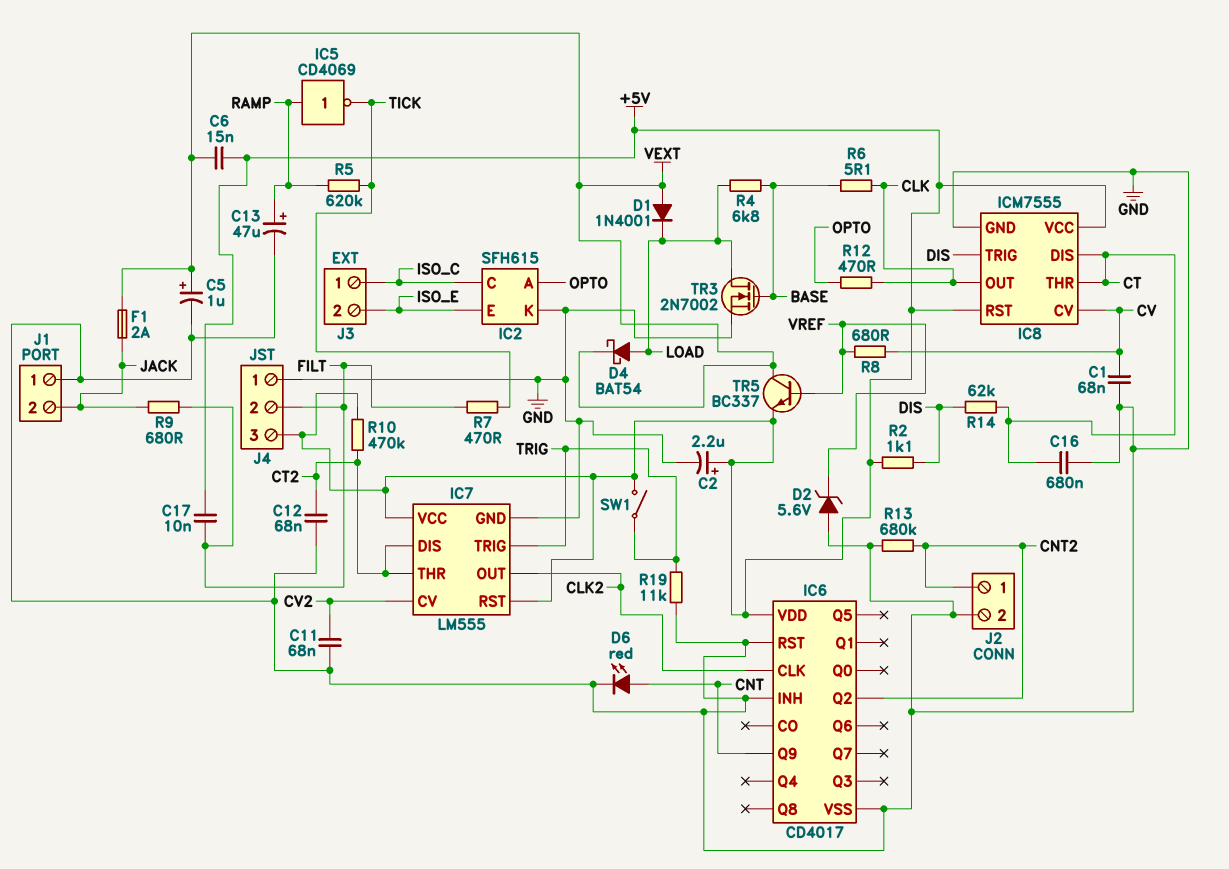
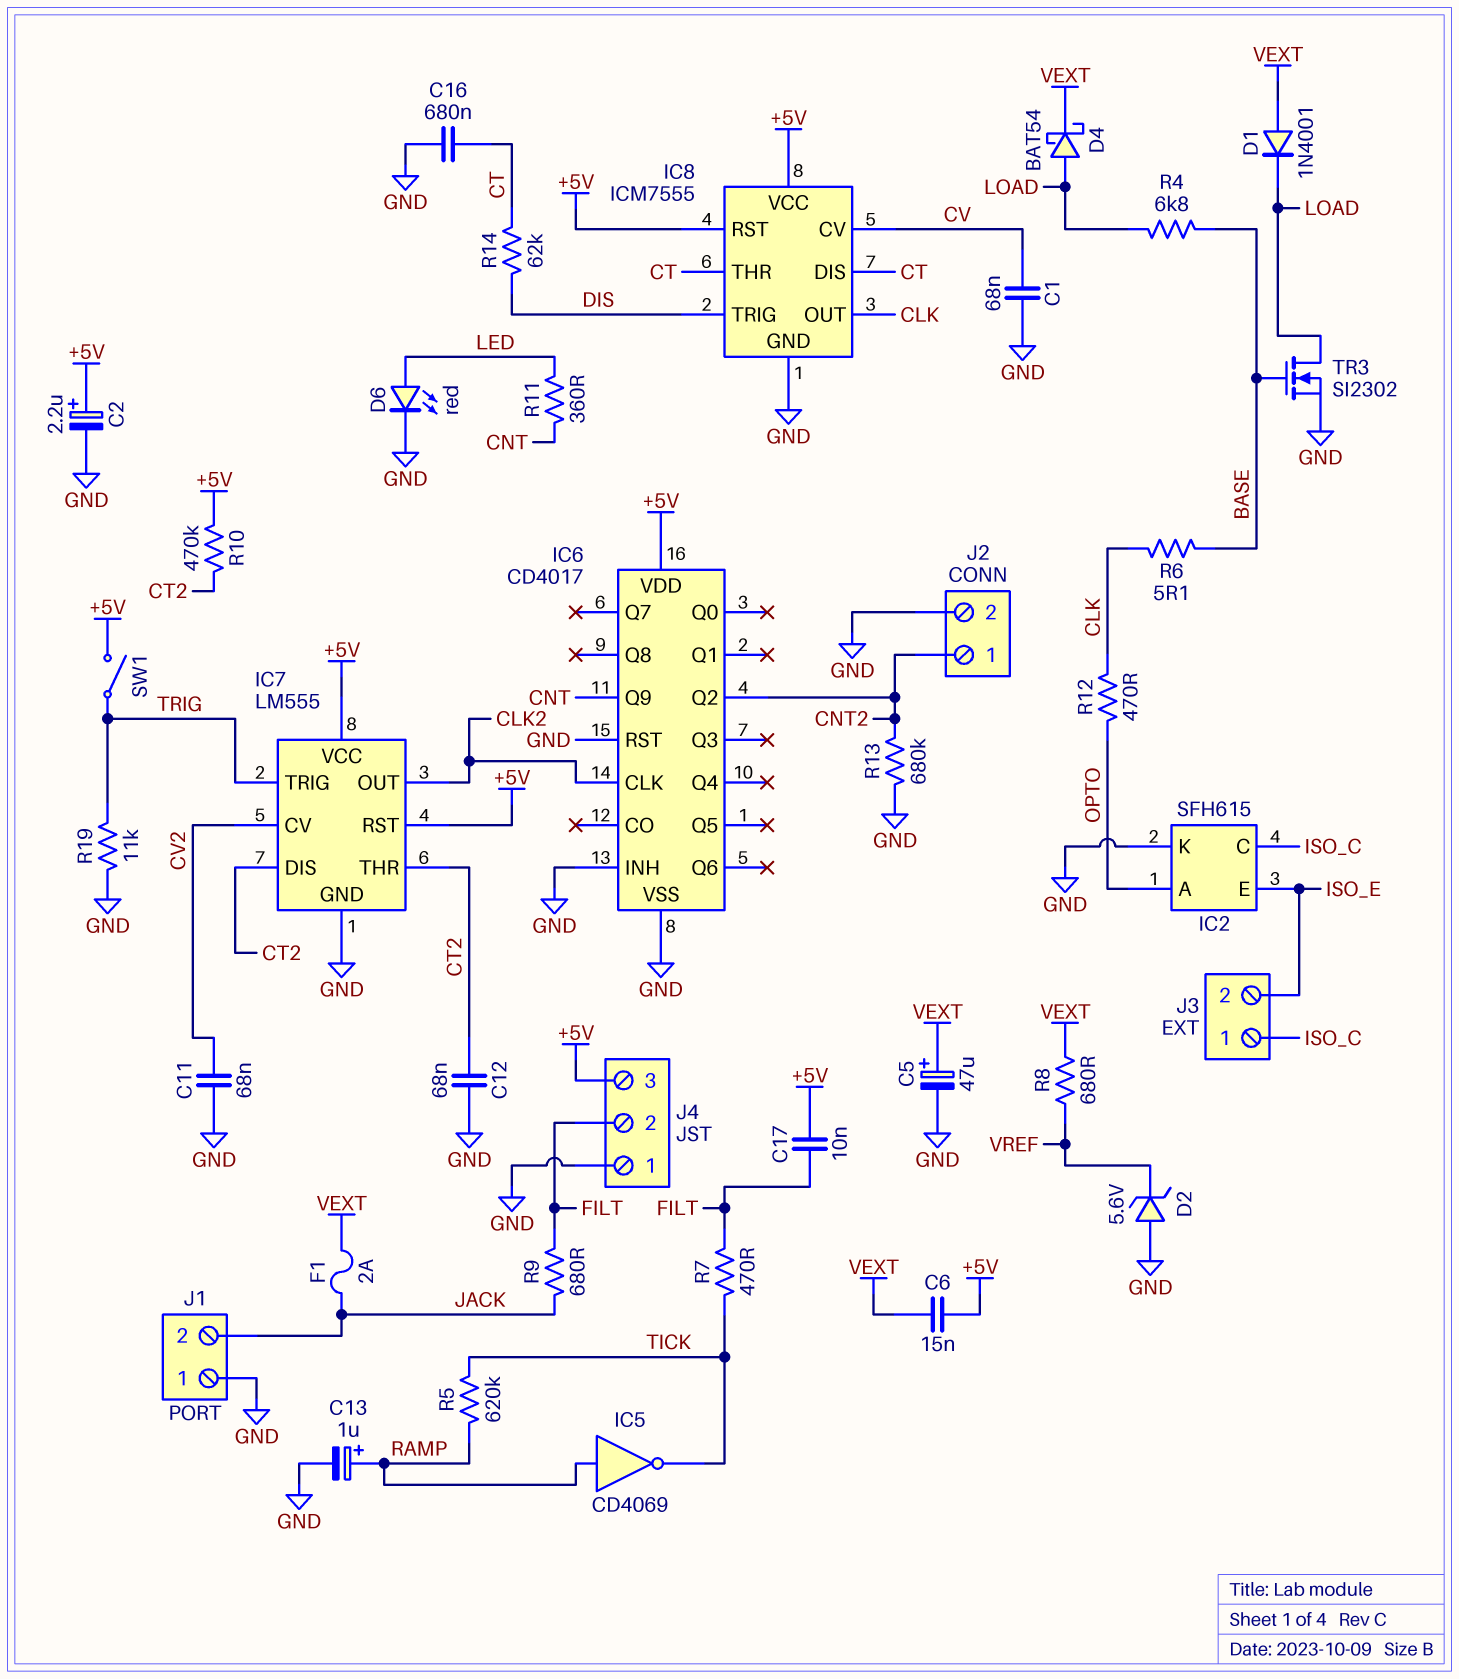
C5: 1uF (plus VEXT, minus GND) -> 47uF (plus VEXT, minus GND)
C13: 47uF (plus RAMP, minus GND) -> 1uF (plus RAMP, minus GND)
D6: LED red (A CNT, K GND) -> LED red (A LED, K GND)
R2: 1.1k (+5V, DIS) -> none
R8: 680 (CV, VREF) -> 680 (VEXT, VREF)
R11: none -> 360 (CNT, LED)
TR3: NMOS 2N7002 (G BASE, D LOAD, S GND) -> NMOS SI2302 (G BASE, D LOAD, S GND)
TR5: NPN BC337 (B VREF, C VEXT, E +5V) -> none

